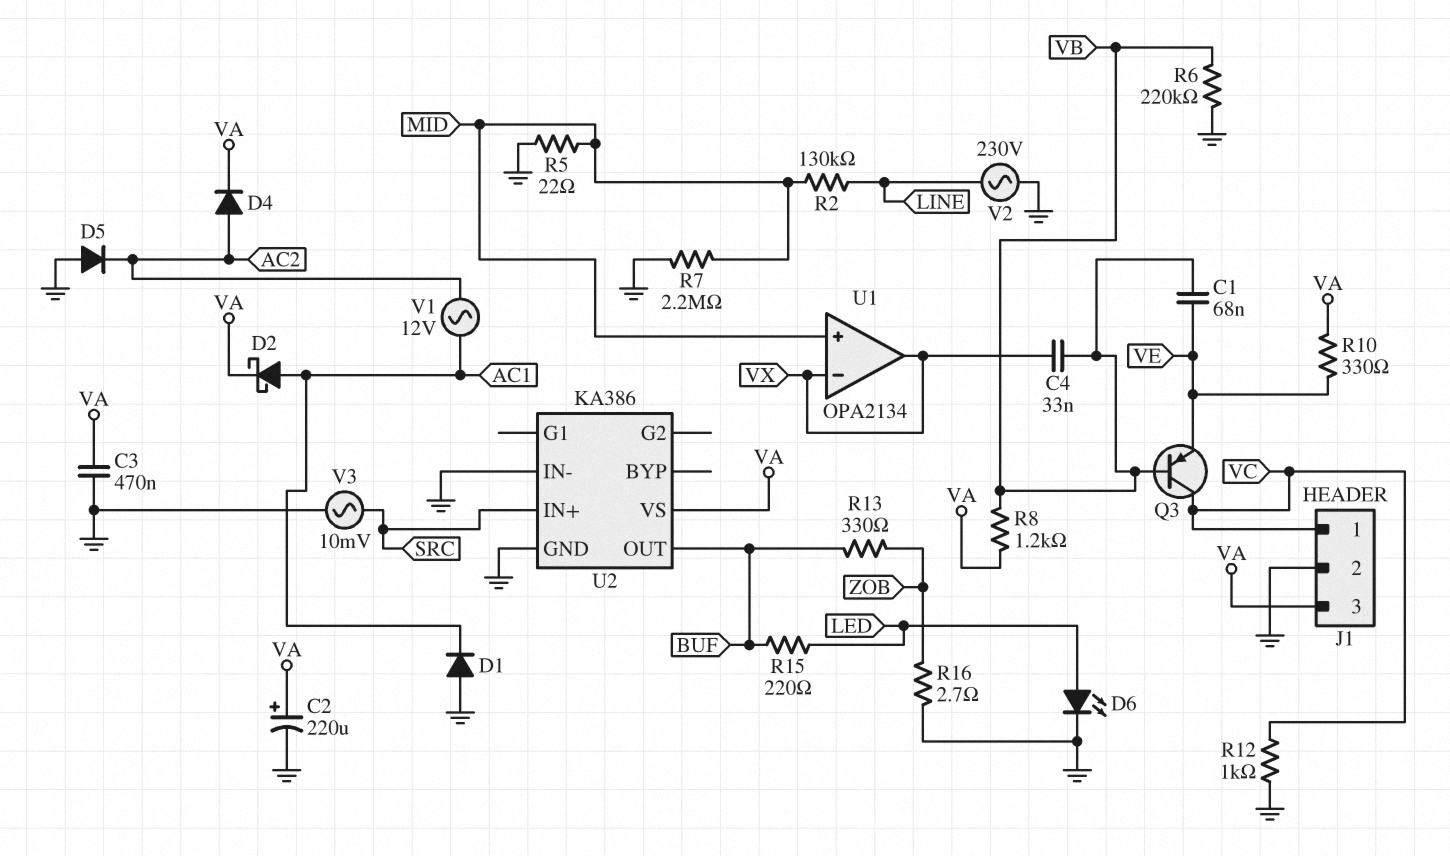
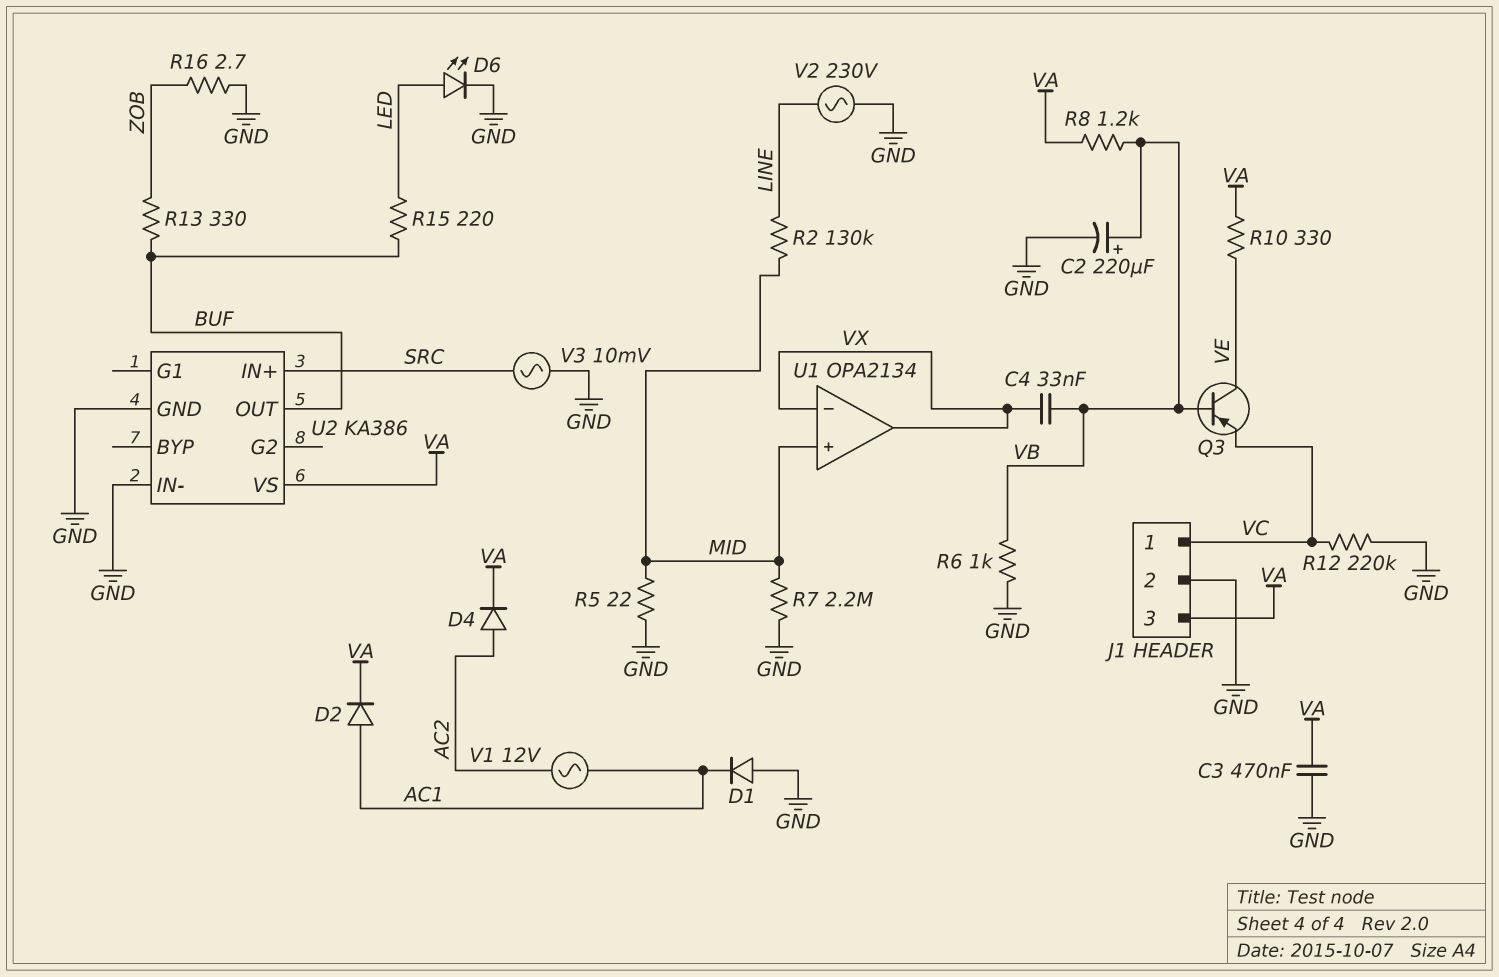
C1: 68nF (VB, VE) -> none
C2: 220uF (plus VA, minus GND) -> 220uF (plus VB, minus GND)
D2: schottky (A AC1, K VA) -> diode (A AC1, K VA)
D5: diode (A GND, K AC2) -> none
Q3: PNP (B VB, C VC, E VE) -> PNP (B VB, C VE, E VC)
R6: 220k (GND, VB) -> 1k (GND, VB)
R12: 1k (GND, VC) -> 220k (GND, VC)

